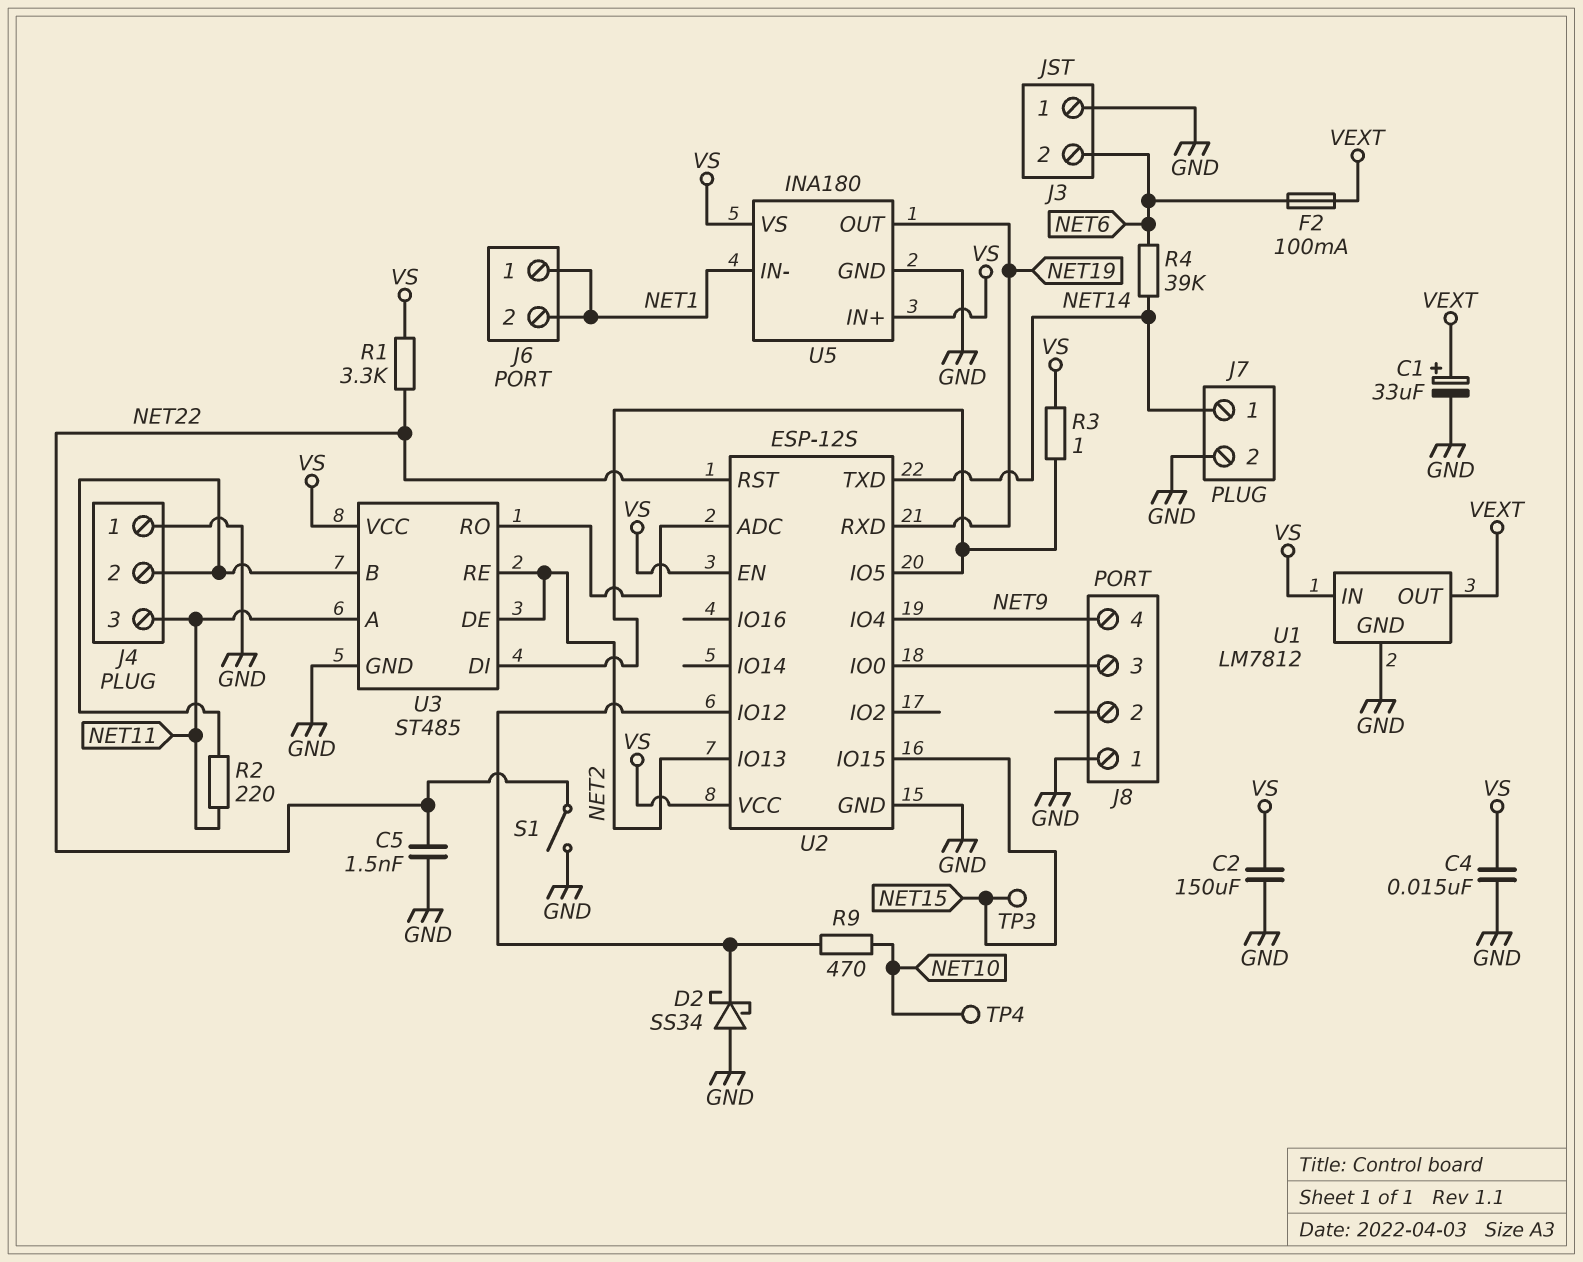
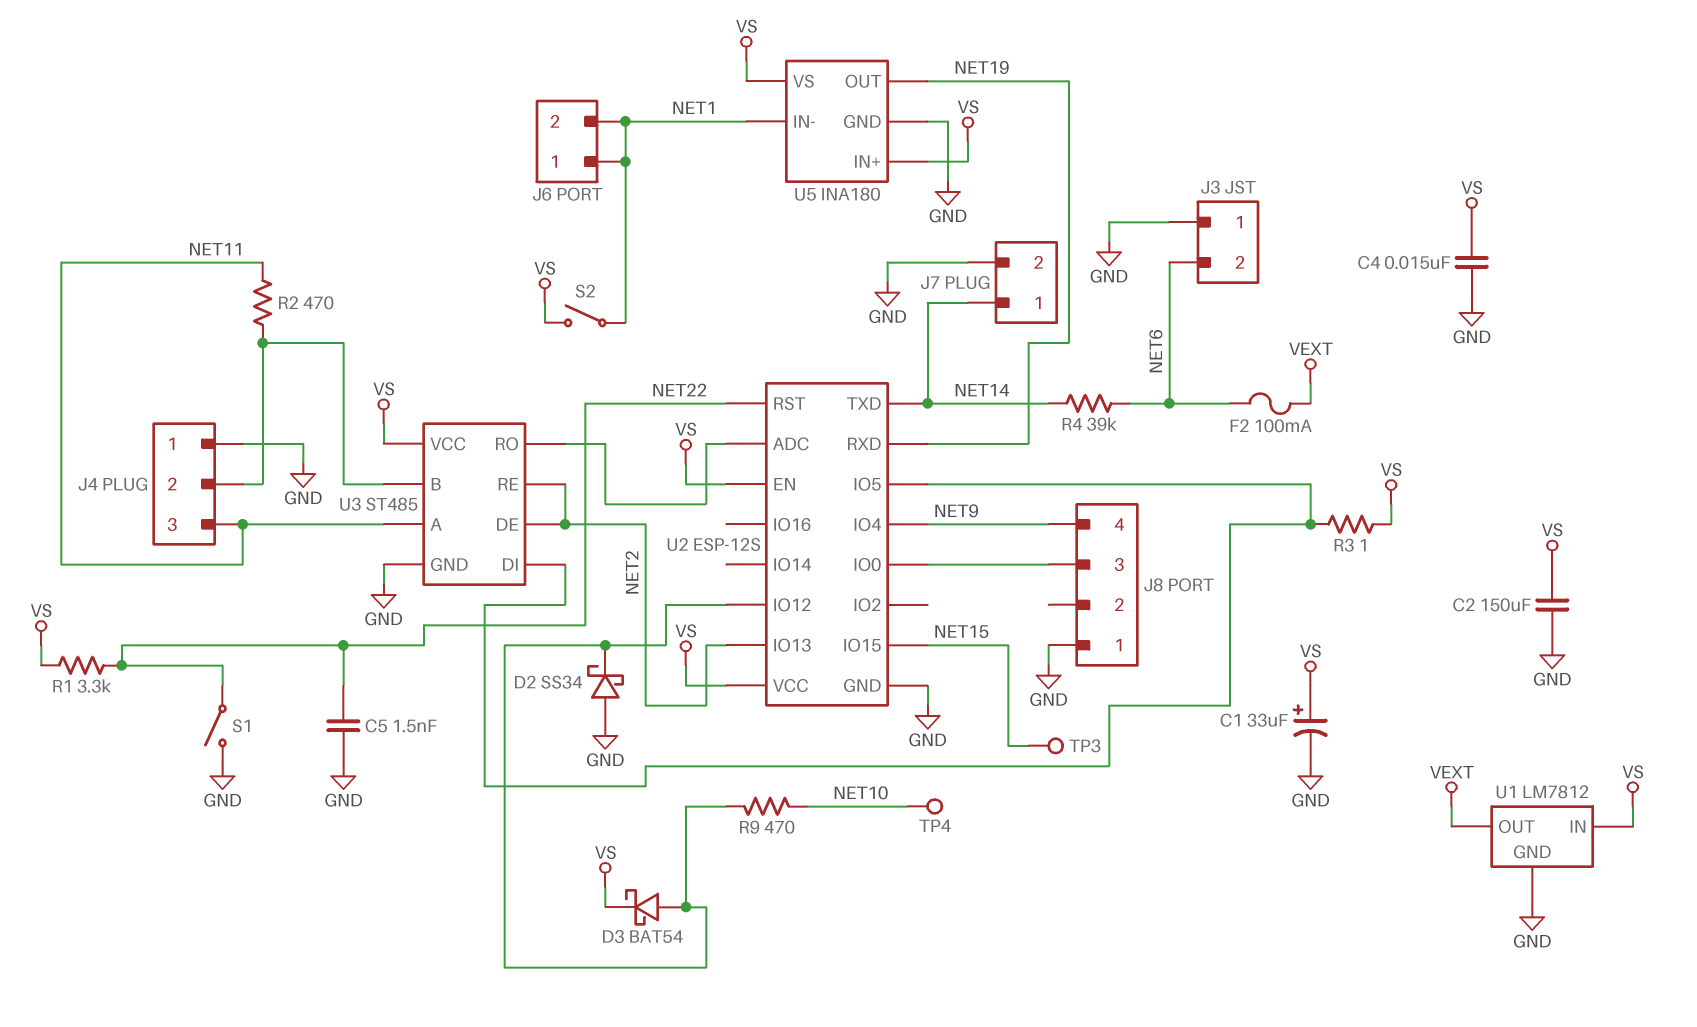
C1: 33uF (plus VEXT, minus GND) -> 33uF (plus VS, minus GND)
D3: none -> schottky BAT54 (A U2/IO12, K VS)
R2: 220 (J4/2, NET11) -> 470 (J4/2, NET11)
S2: none -> switch (NET1, VS)

